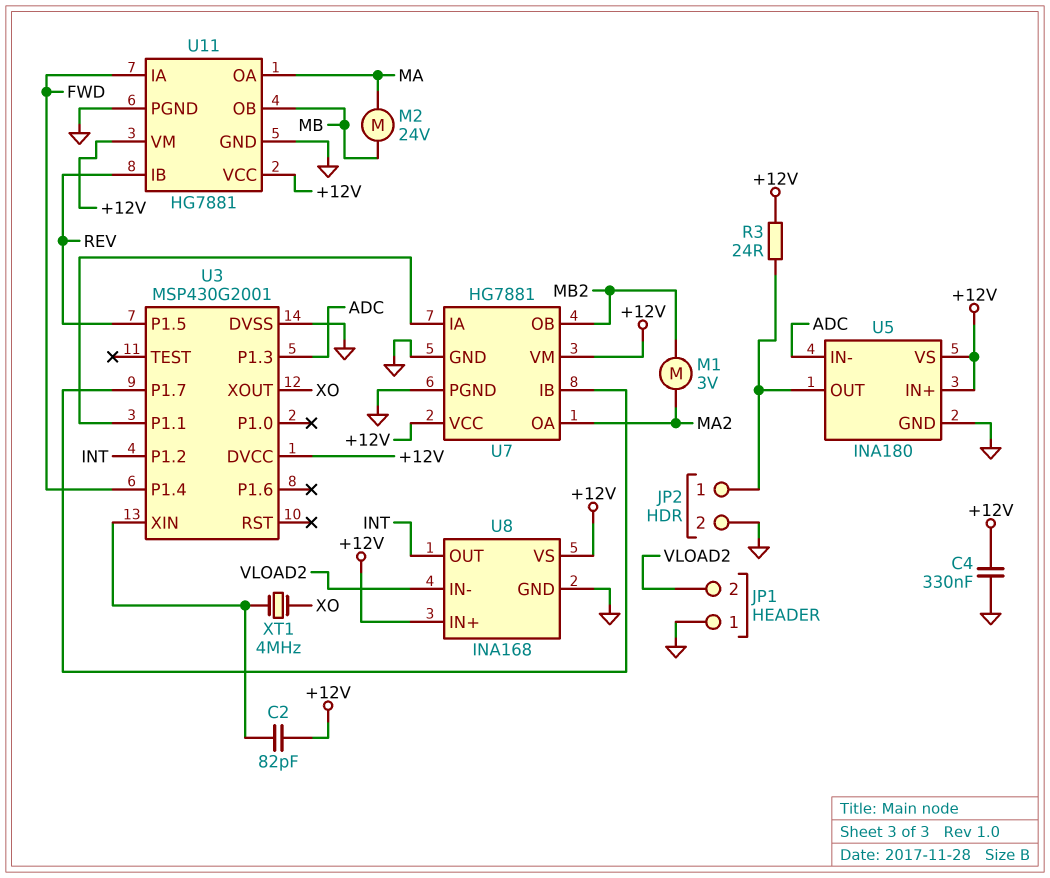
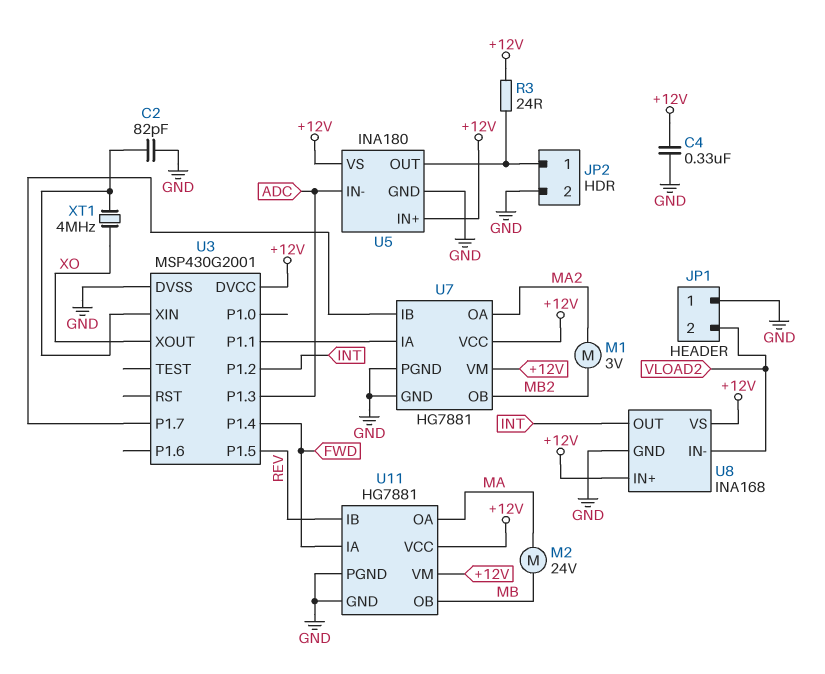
C2: 82pF (+12V, U3/XIN) -> 82pF (GND, U3/XIN)

